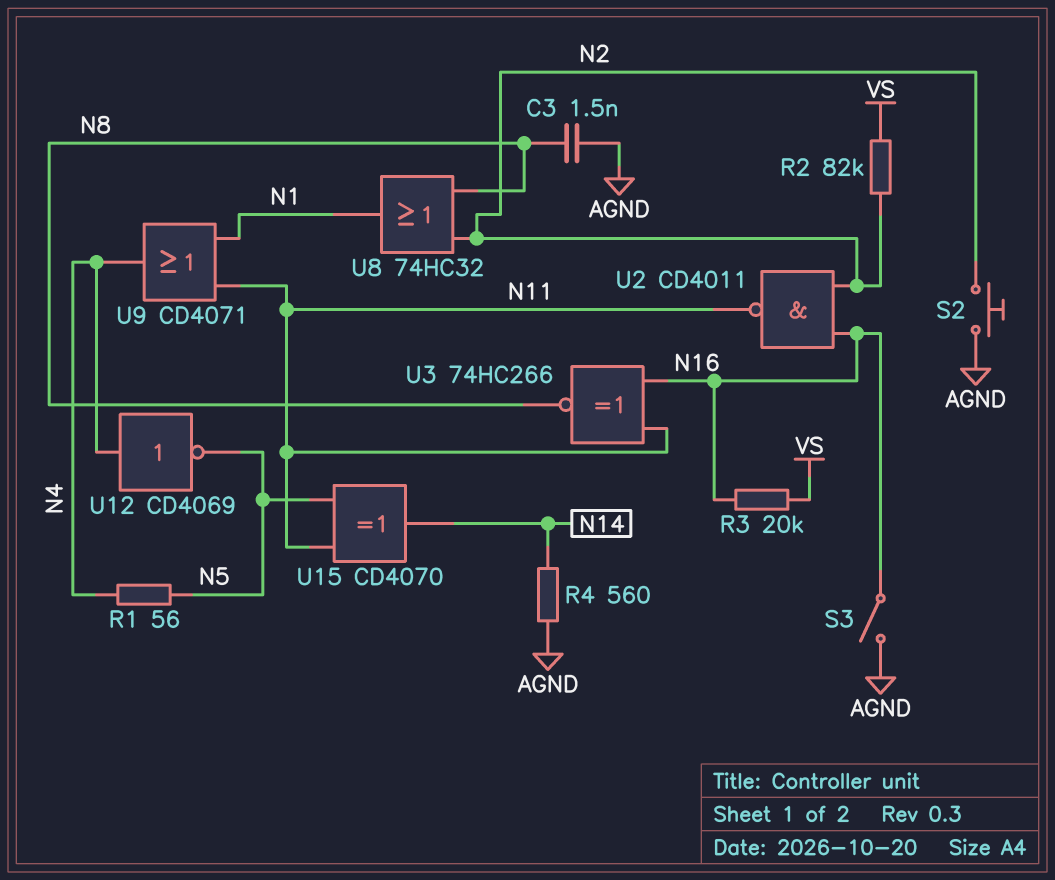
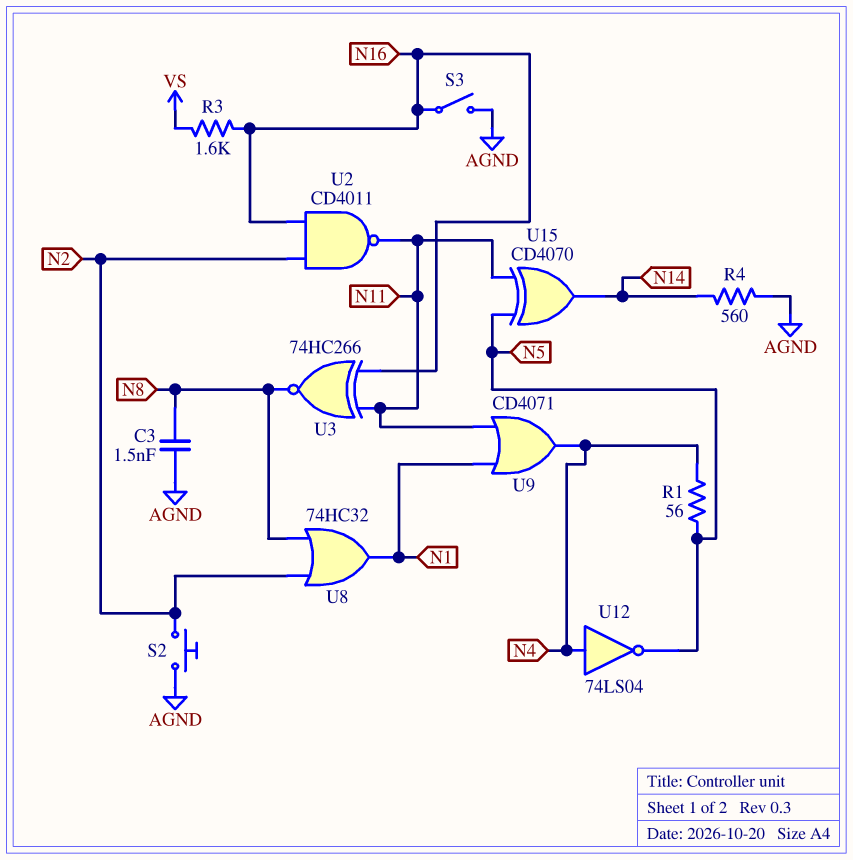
R2: 82k (N2, VS) -> none
R3: 20k (N16, VS) -> 1.6k (N16, VS)
U12: NOT CD4069 (in N4, out N5) -> NOT 74LS04 (in N4, out N5)

